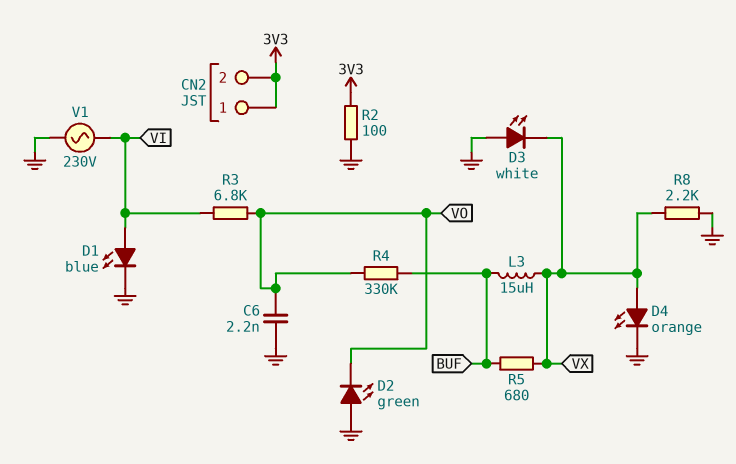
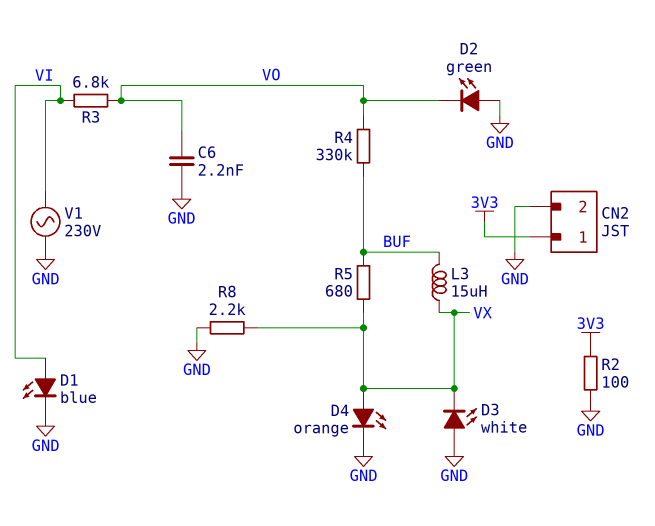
CN2 pin 2: 3V3 -> GND

